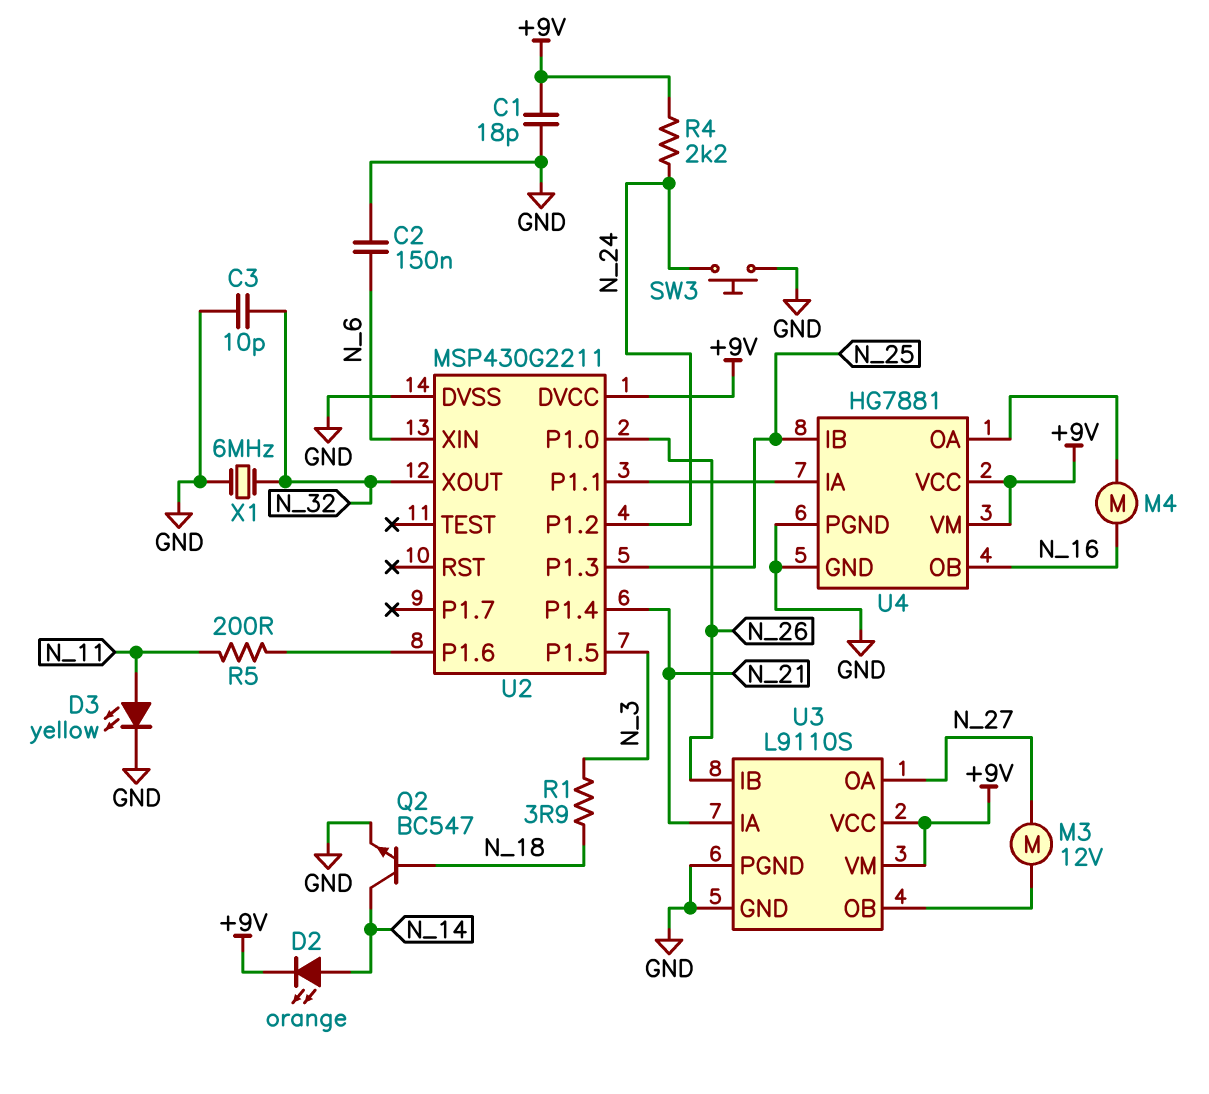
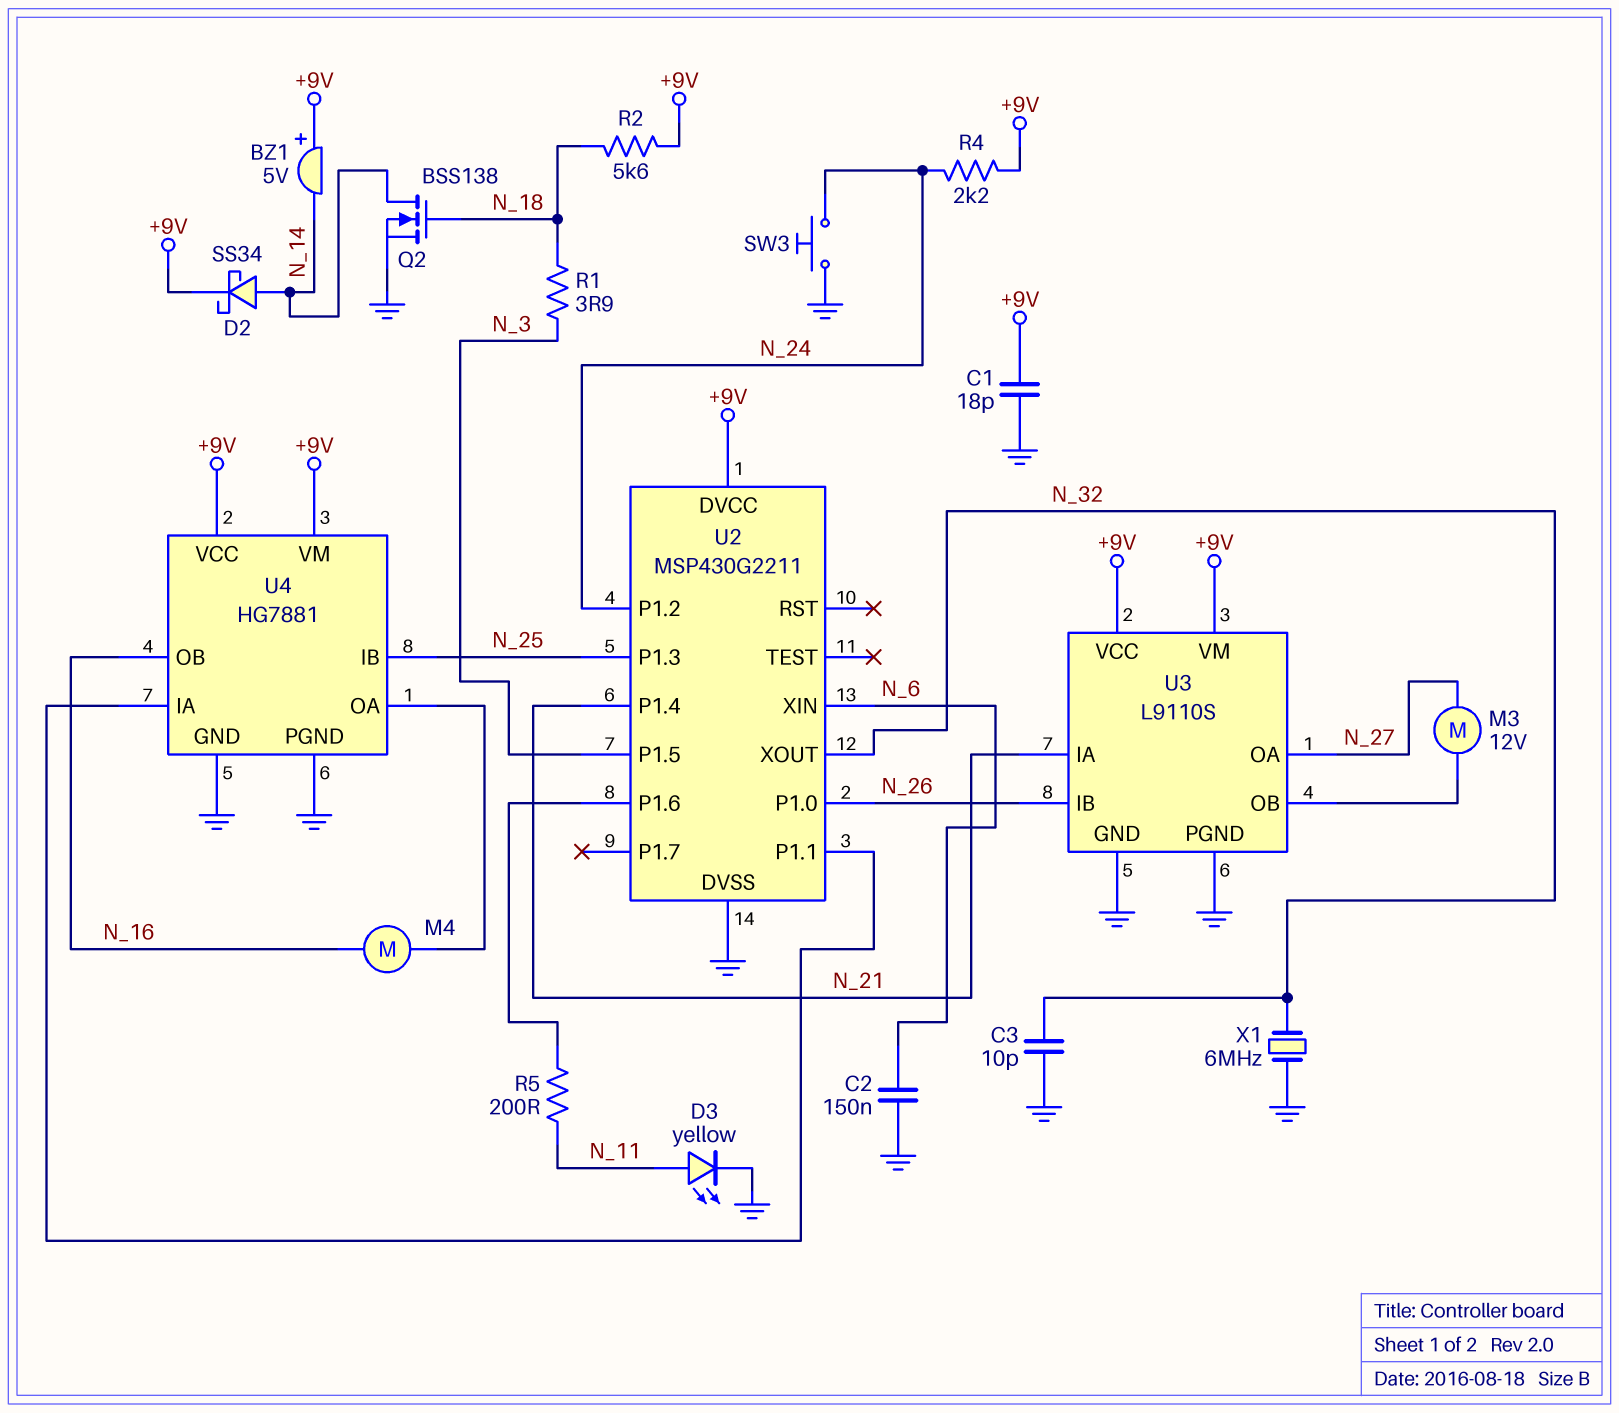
BZ1: none -> buzzer 5V (plus +9V, minus N_14)
D2: LED orange (A N_14, K +9V) -> schottky SS34 (A N_14, K +9V)
Q2: NPN BC547 (B N_18, C N_14, E GND) -> NMOS BSS138 (G N_18, D N_14, S GND)
R2: none -> 5.6k (+9V, N_18)

